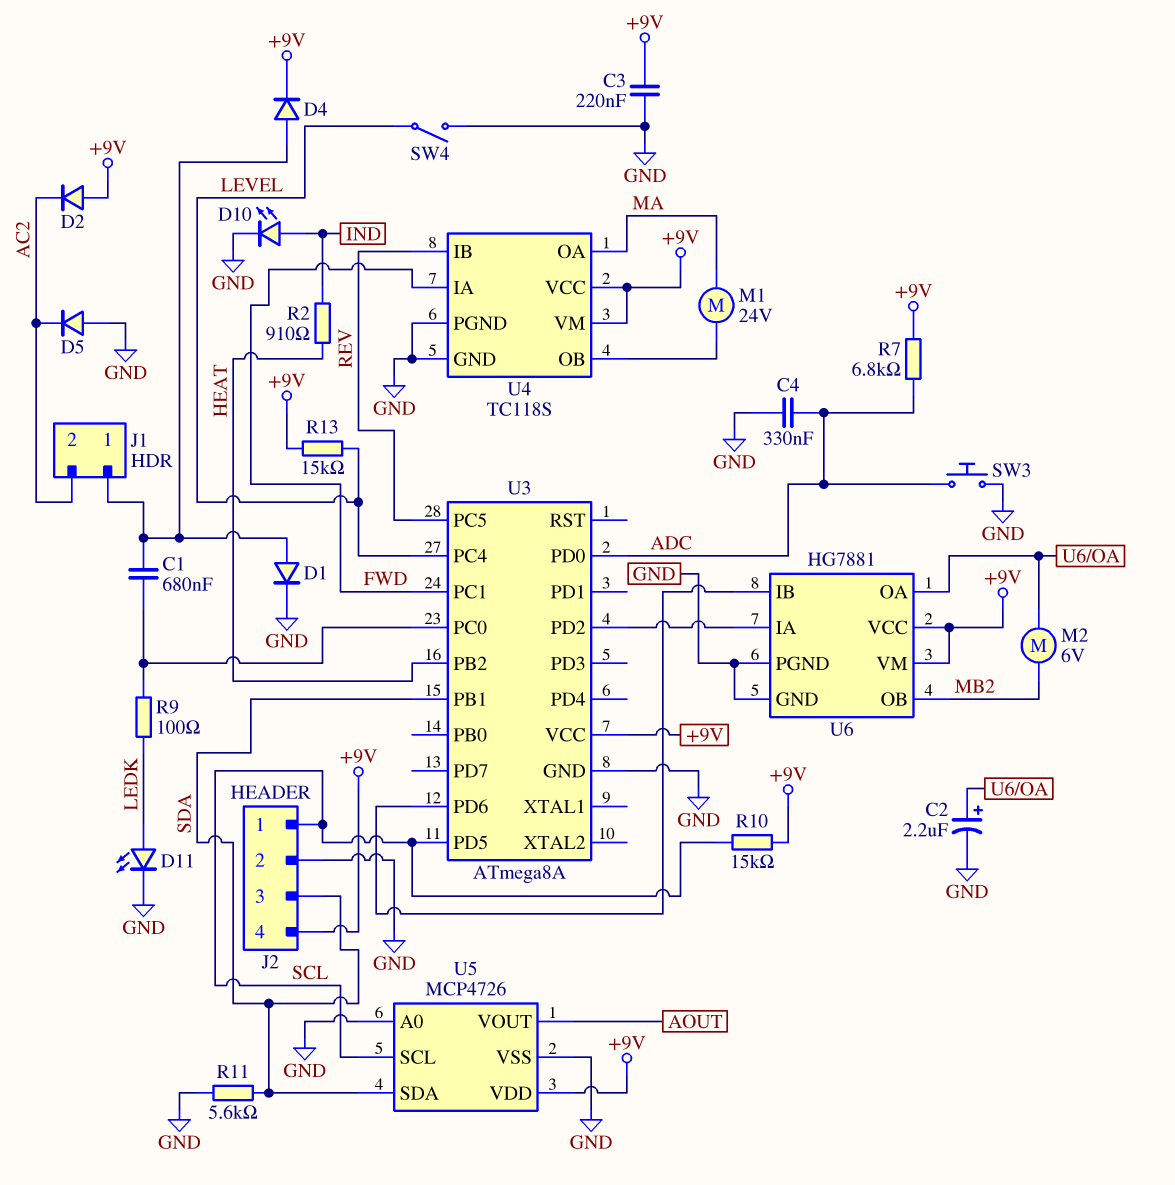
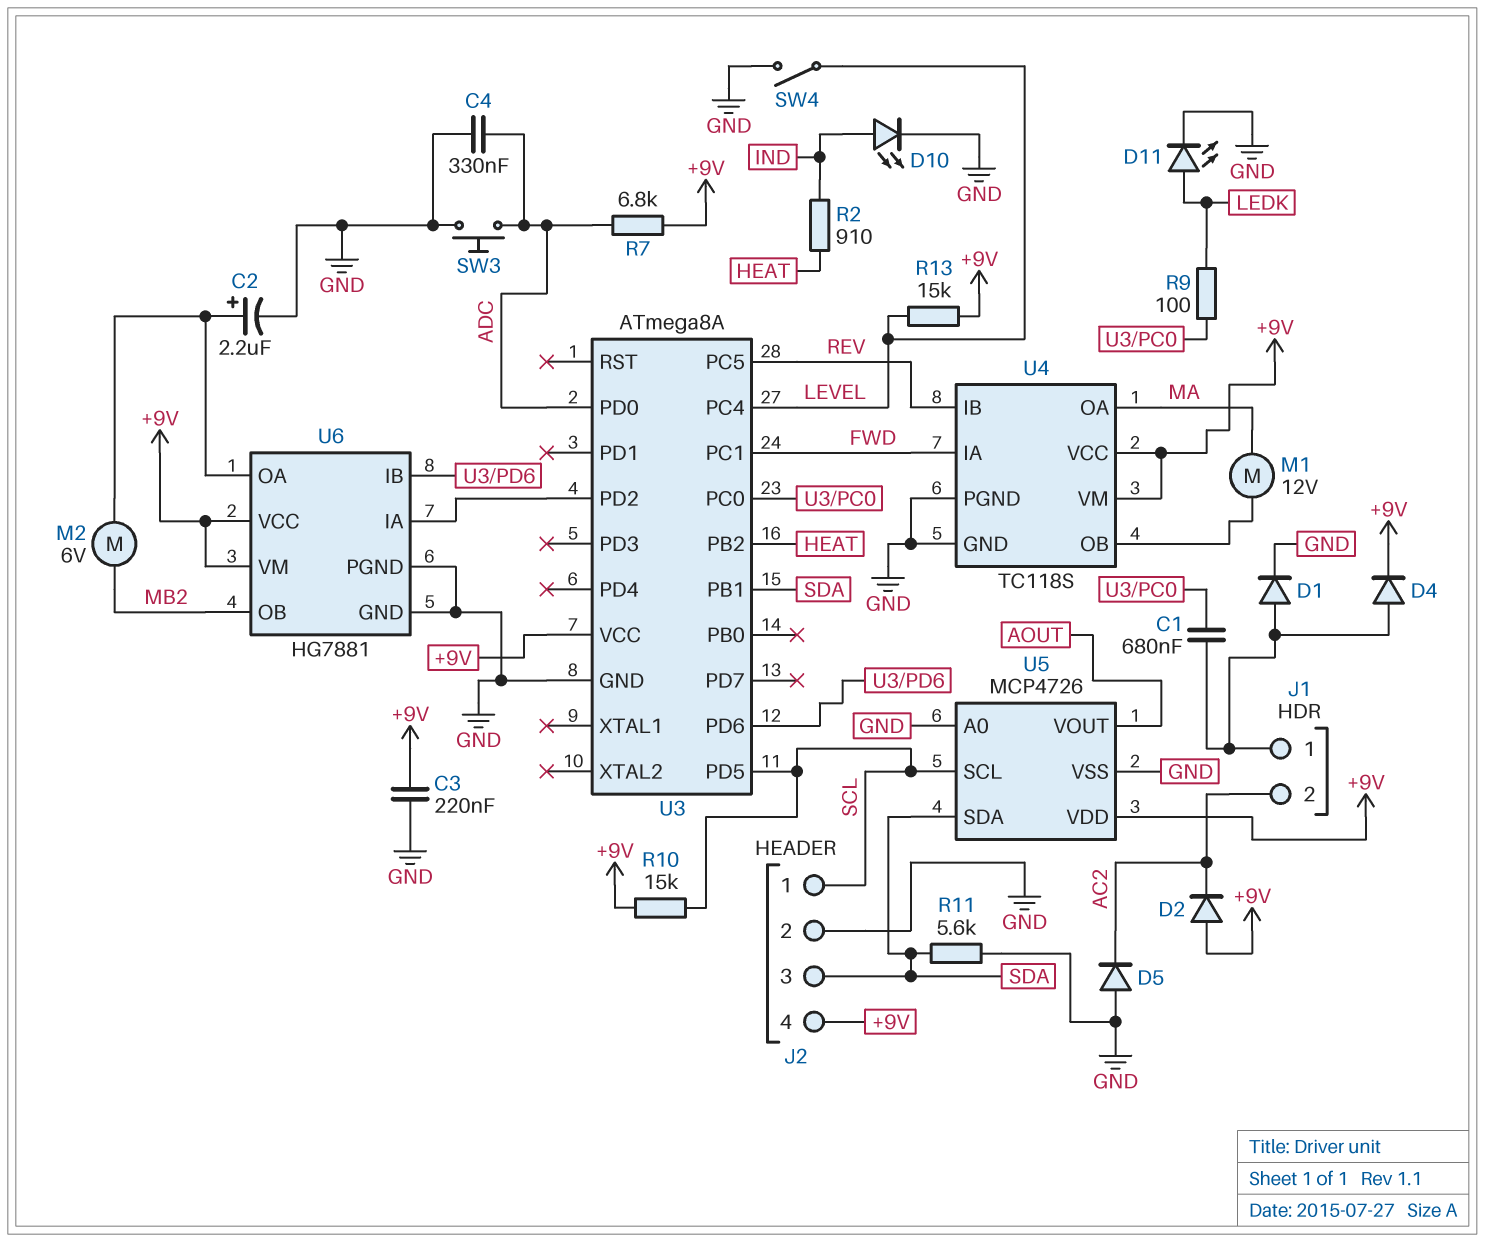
M1: motor 24V (MA, U4/OB) -> motor 12V (MA, U4/OB)

